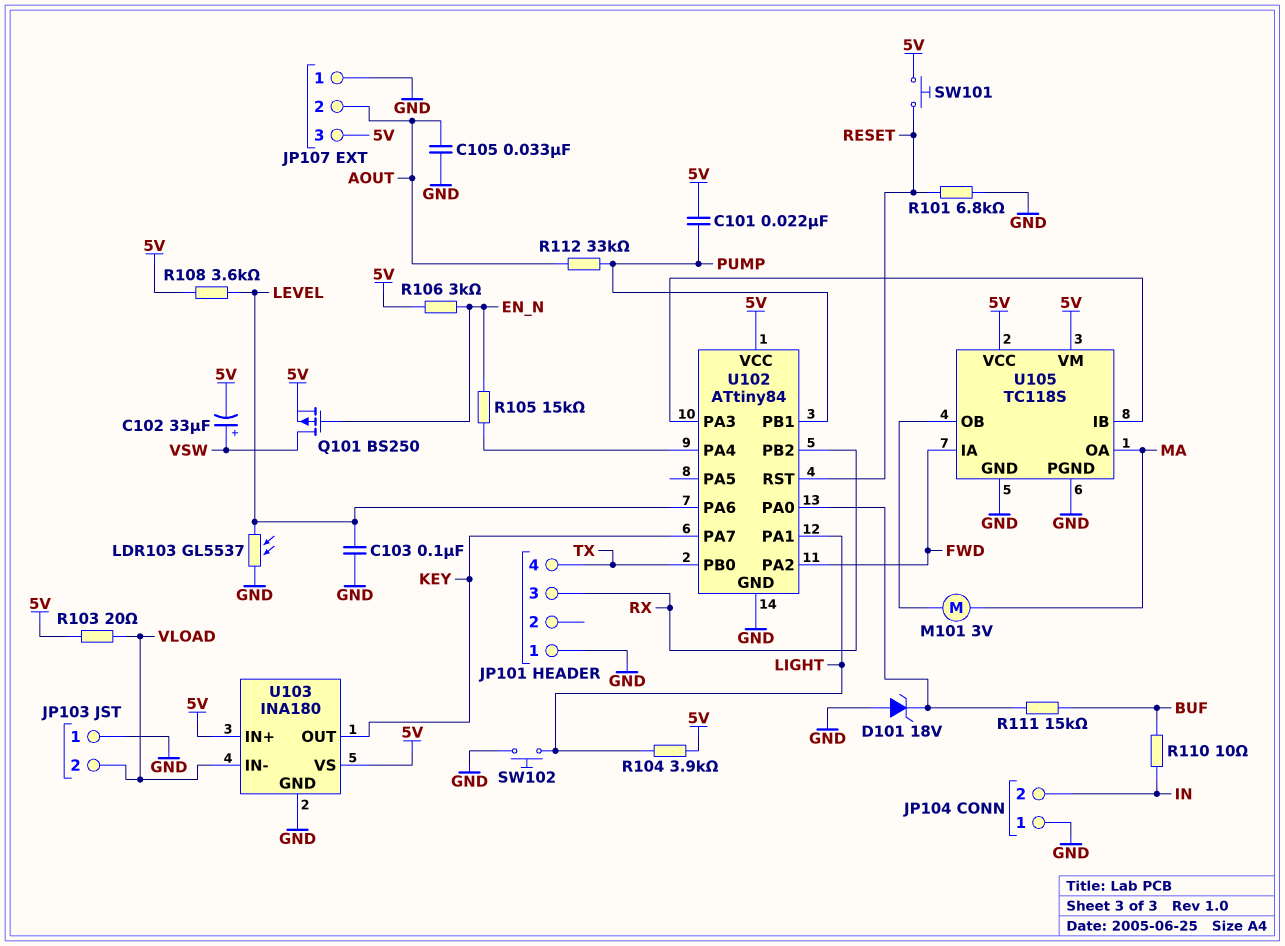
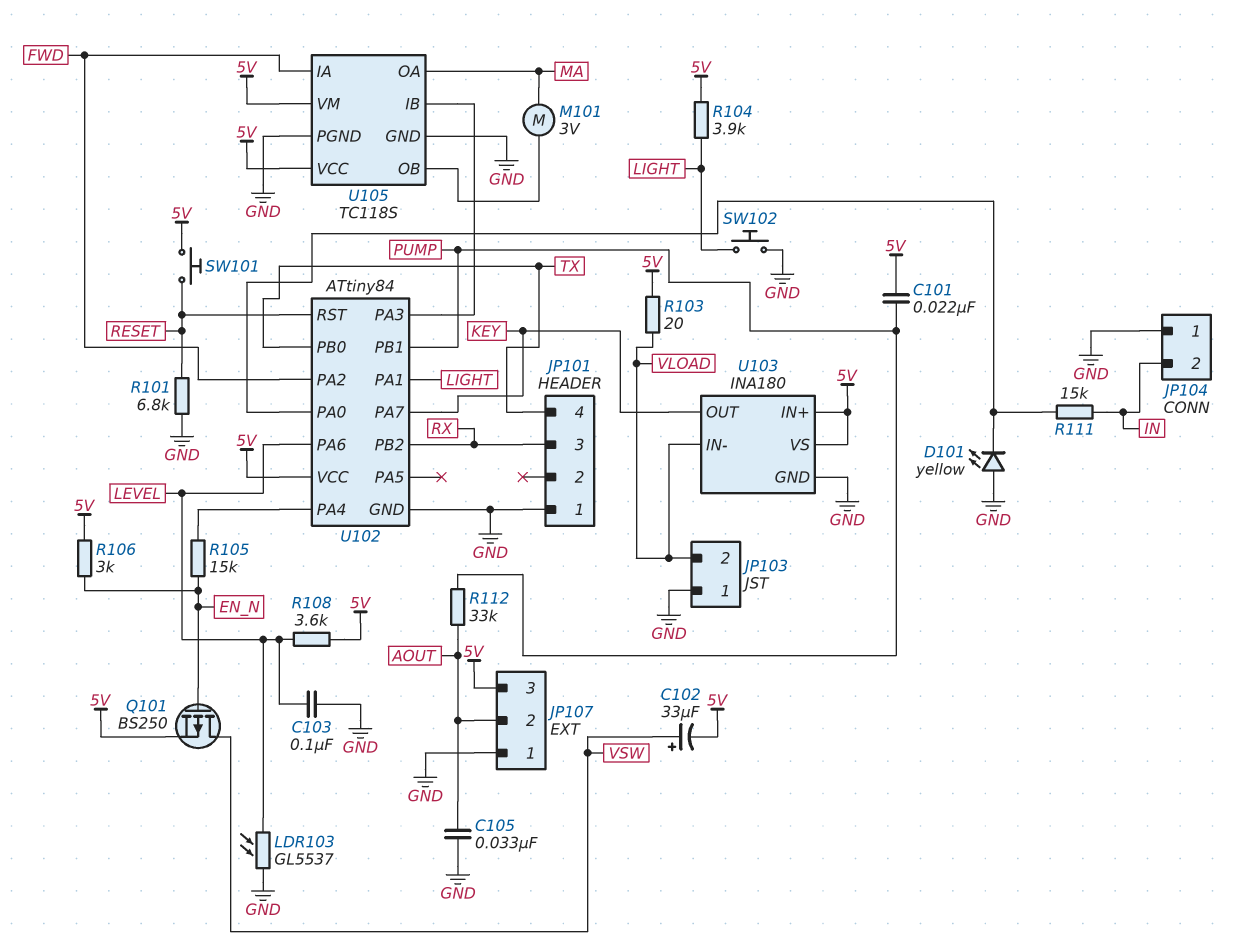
D101: zener 18V (A GND, K U102/PA0) -> LED yellow (A GND, K U102/PA0)
R110: 10 (BUF, IN) -> none
R111: 15k (BUF, U102/PA0) -> 15k (IN, U102/PA0)

